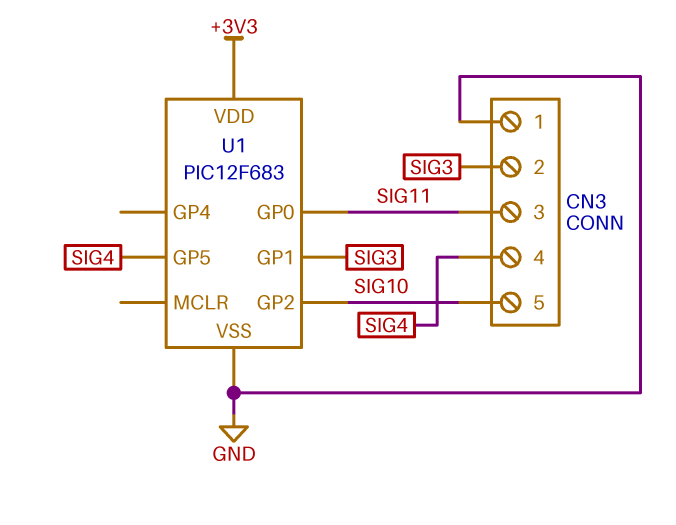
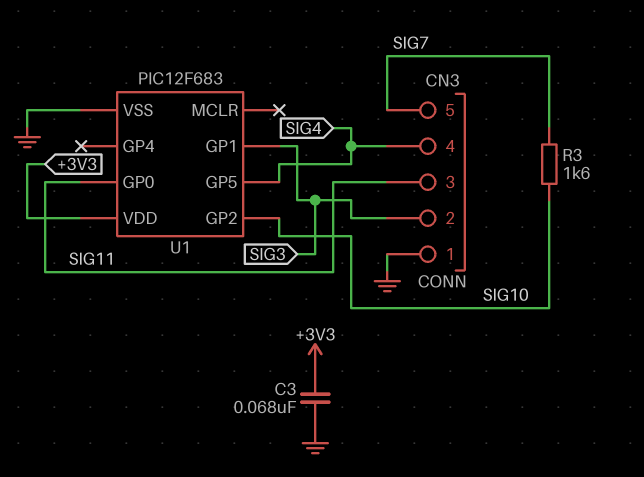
C3: none -> 68nF (+3V3, GND)
CN3 pin 5: SIG10 -> SIG7
R3: none -> 1.6k (SIG7, SIG10)

